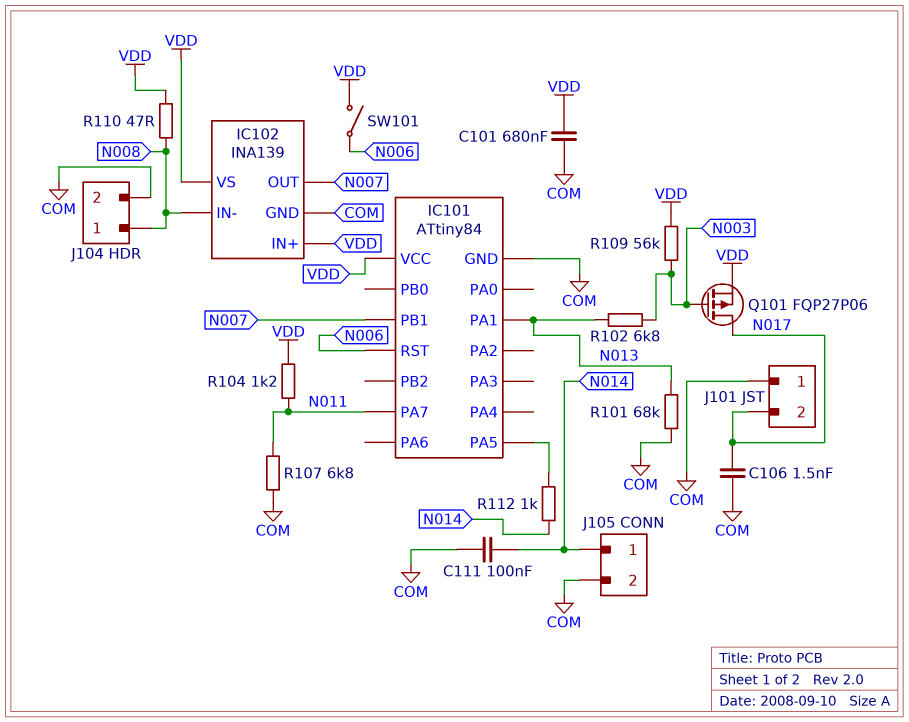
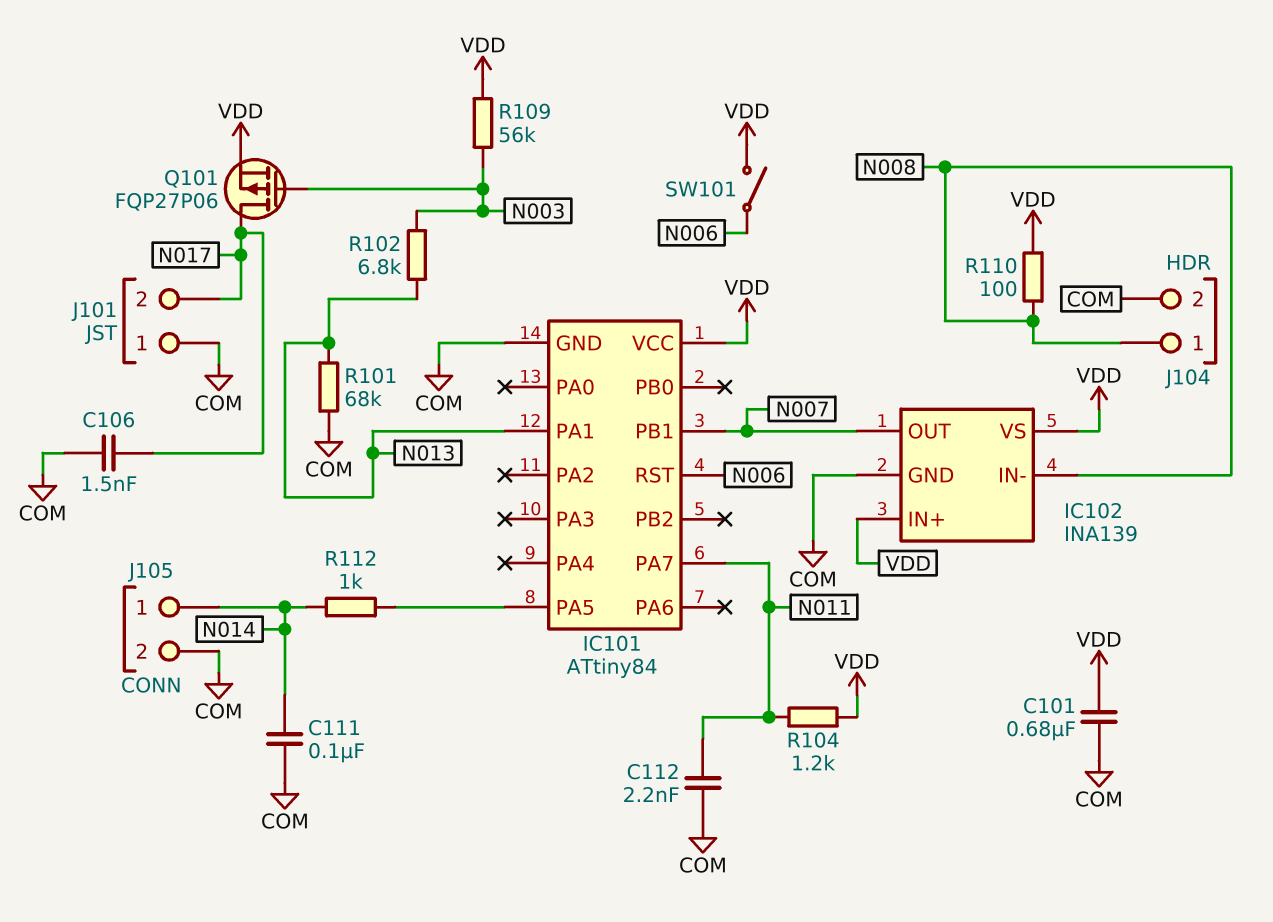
C112: none -> 2.2nF (COM, N011)
R107: 6.8k (COM, N011) -> none
R110: 47 (N008, VDD) -> 100 (N008, VDD)

